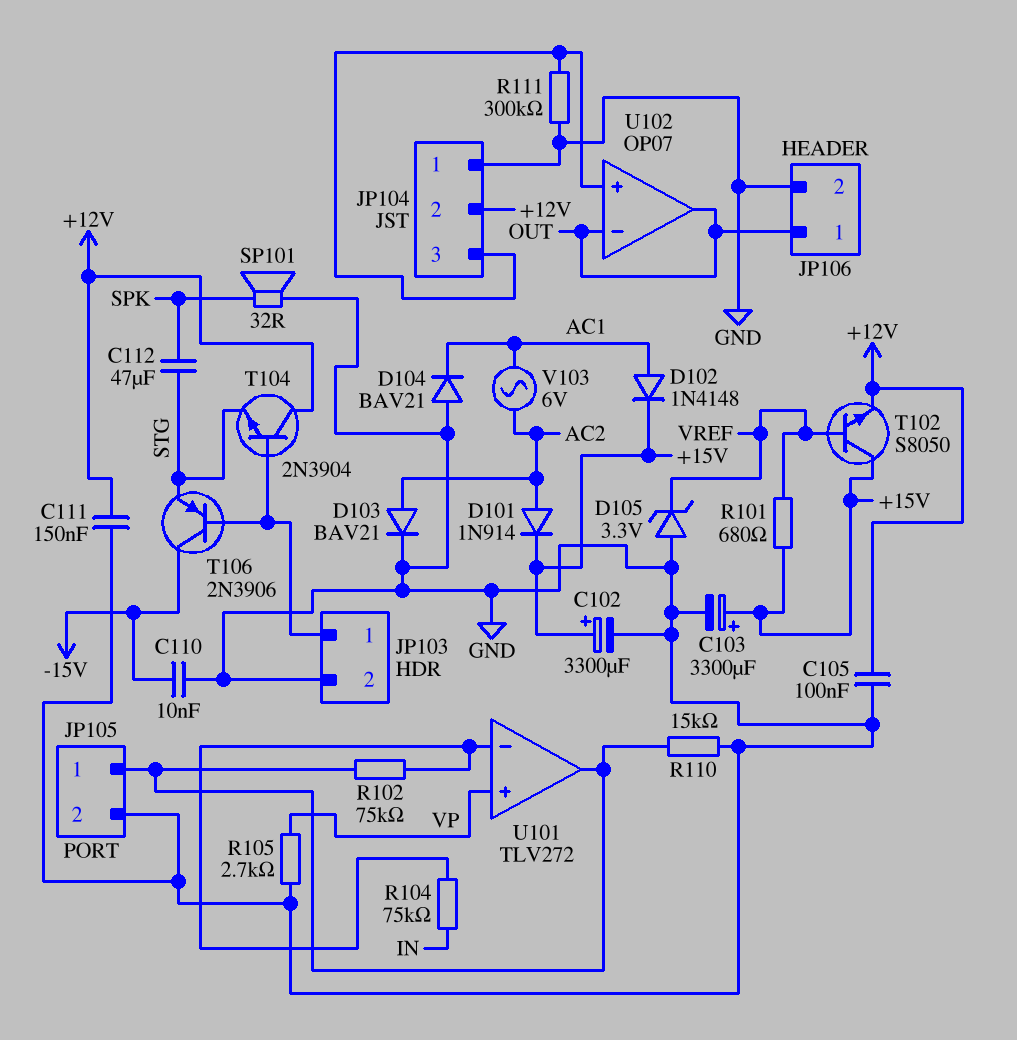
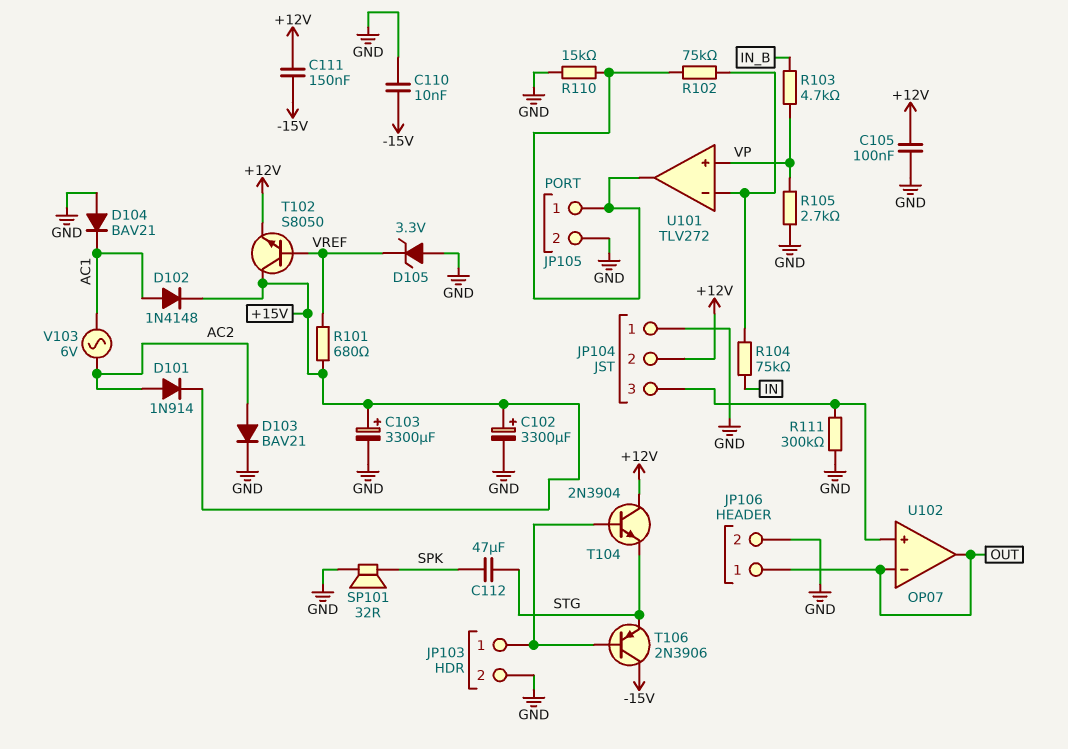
C111: 150nF (+12V, GND) -> 150nF (+12V, -15V)
R103: none -> 4.7k (IN_B, VP)

